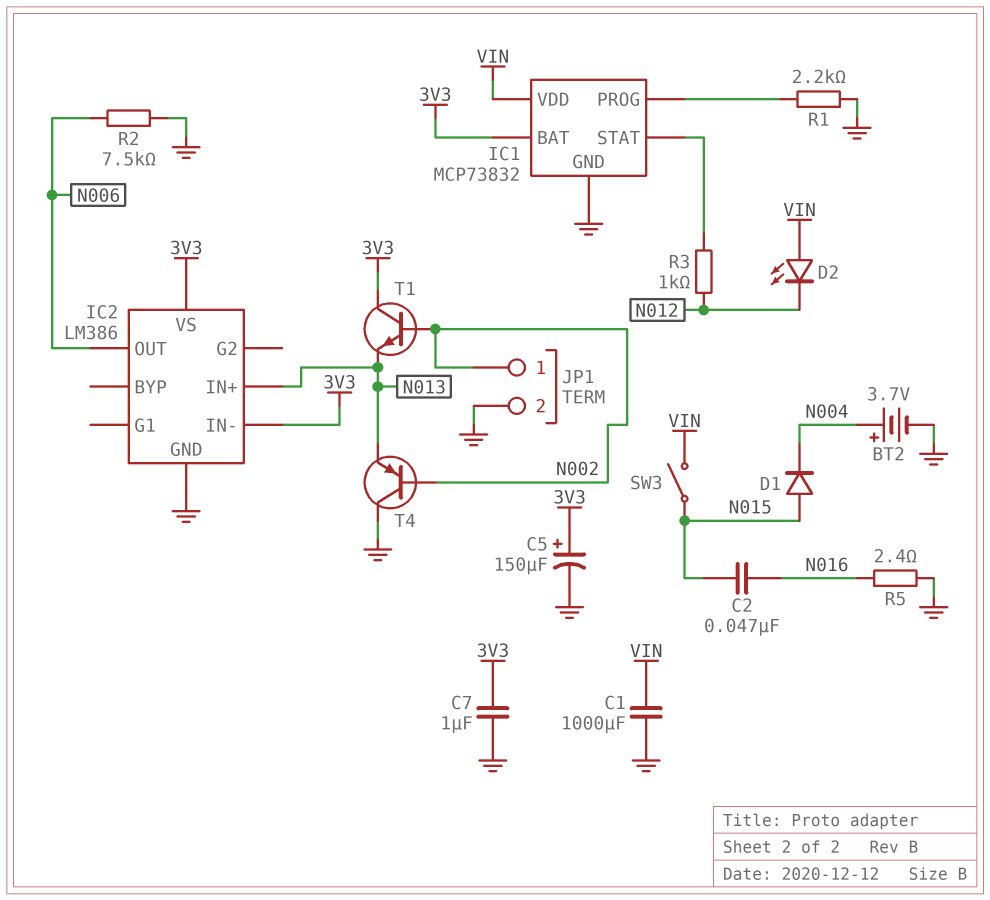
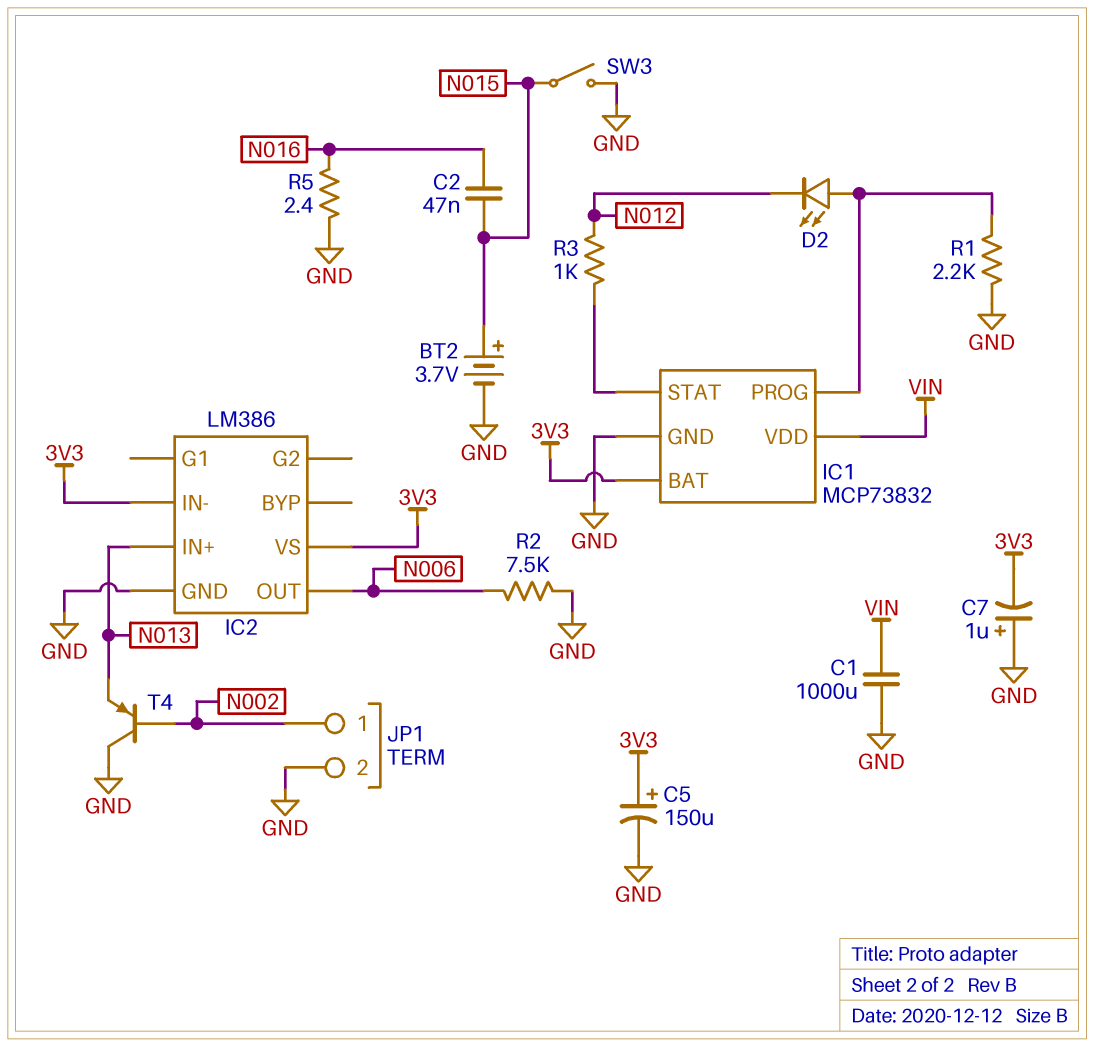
BT2: 3.7V (plus N004, minus GND) -> 3.7V (plus N015, minus GND)
C7: 1uF (3V3, GND) -> 1uF (plus GND, minus 3V3)
D1: diode (A N015, K N004) -> none
D2: LED (A VIN, K N012) -> LED (A IC1/PROG, K N012)
SW3: switch (N015, VIN) -> switch (GND, N015)
T1: NPN (B N002, C 3V3, E N013) -> none

